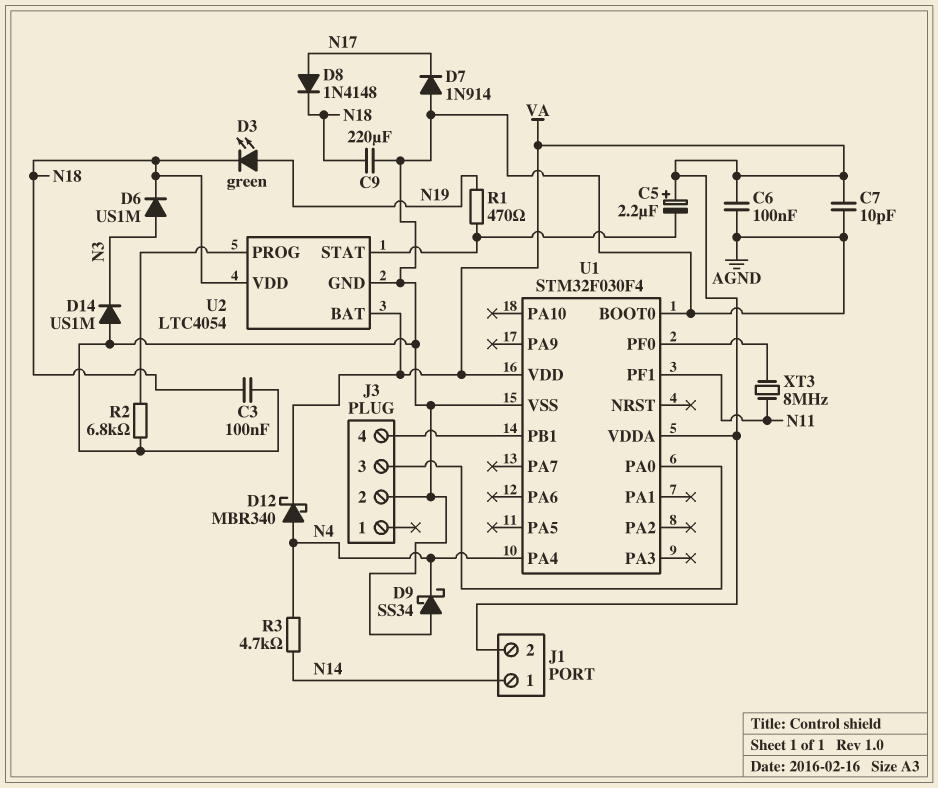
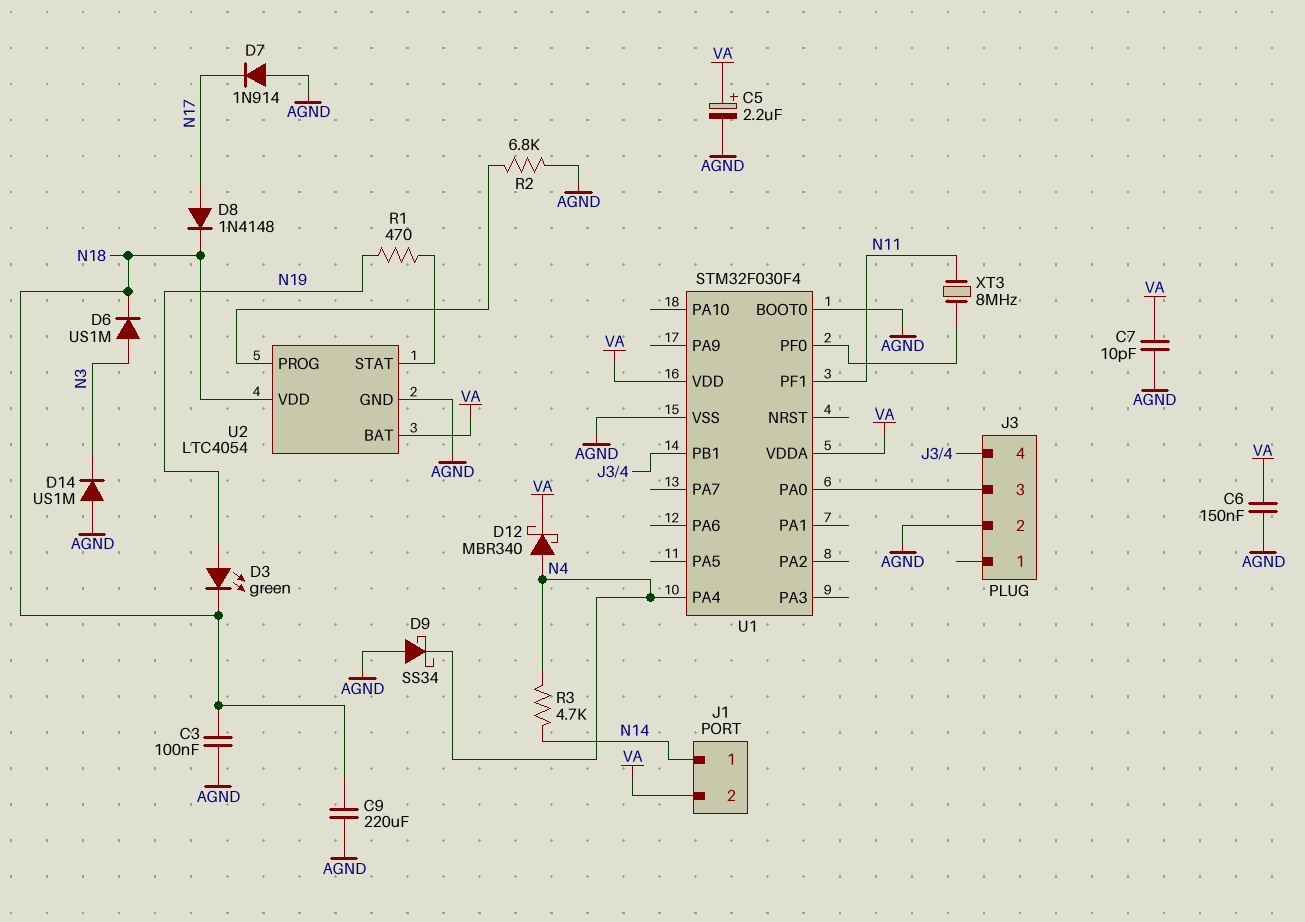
C5: 2.2uF (plus VA, minus U2/STAT) -> 2.2uF (plus VA, minus AGND)
C6: 100nF (AGND, VA) -> 150nF (AGND, VA)

